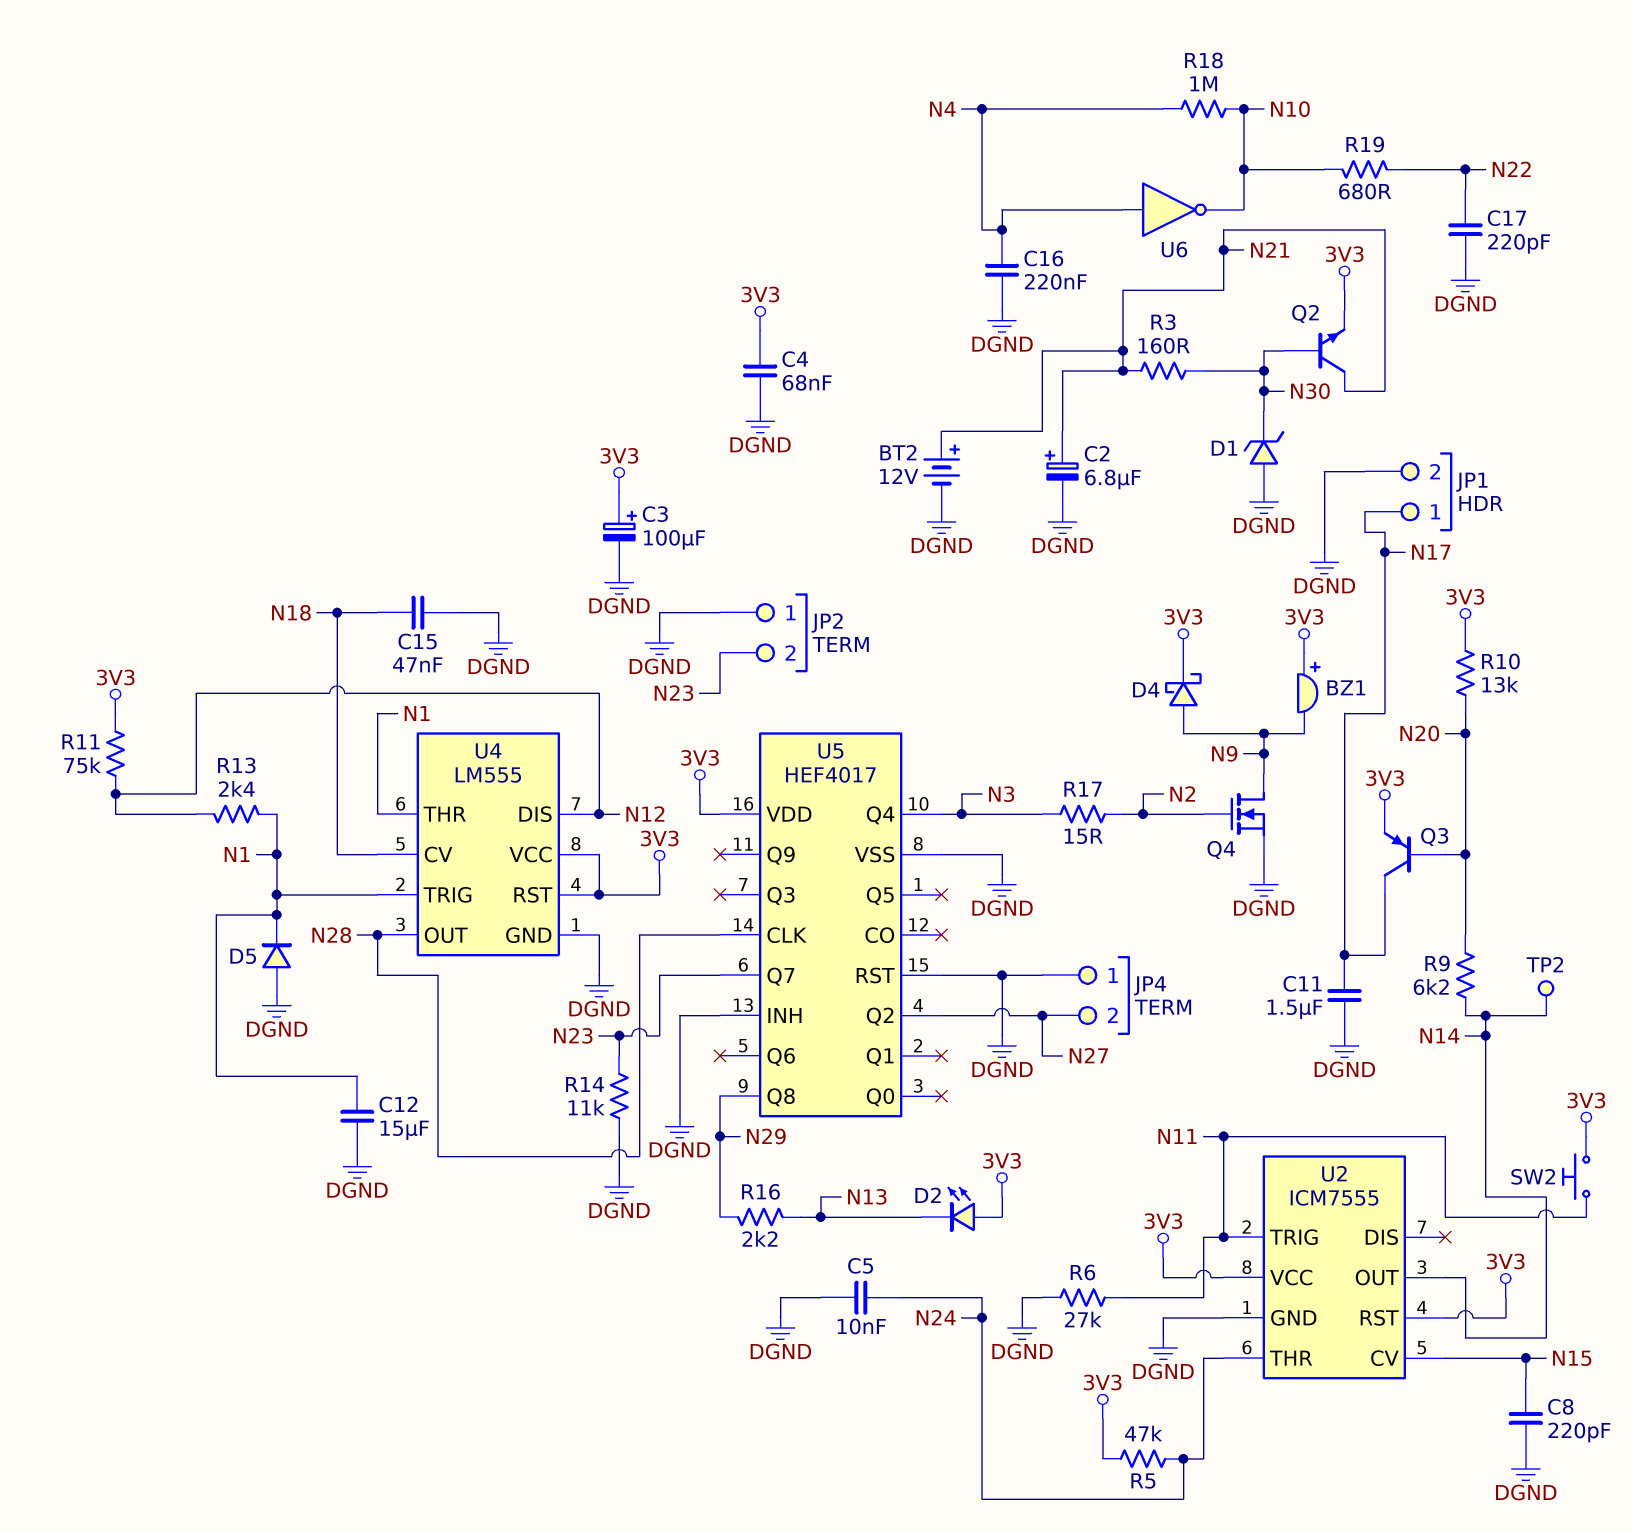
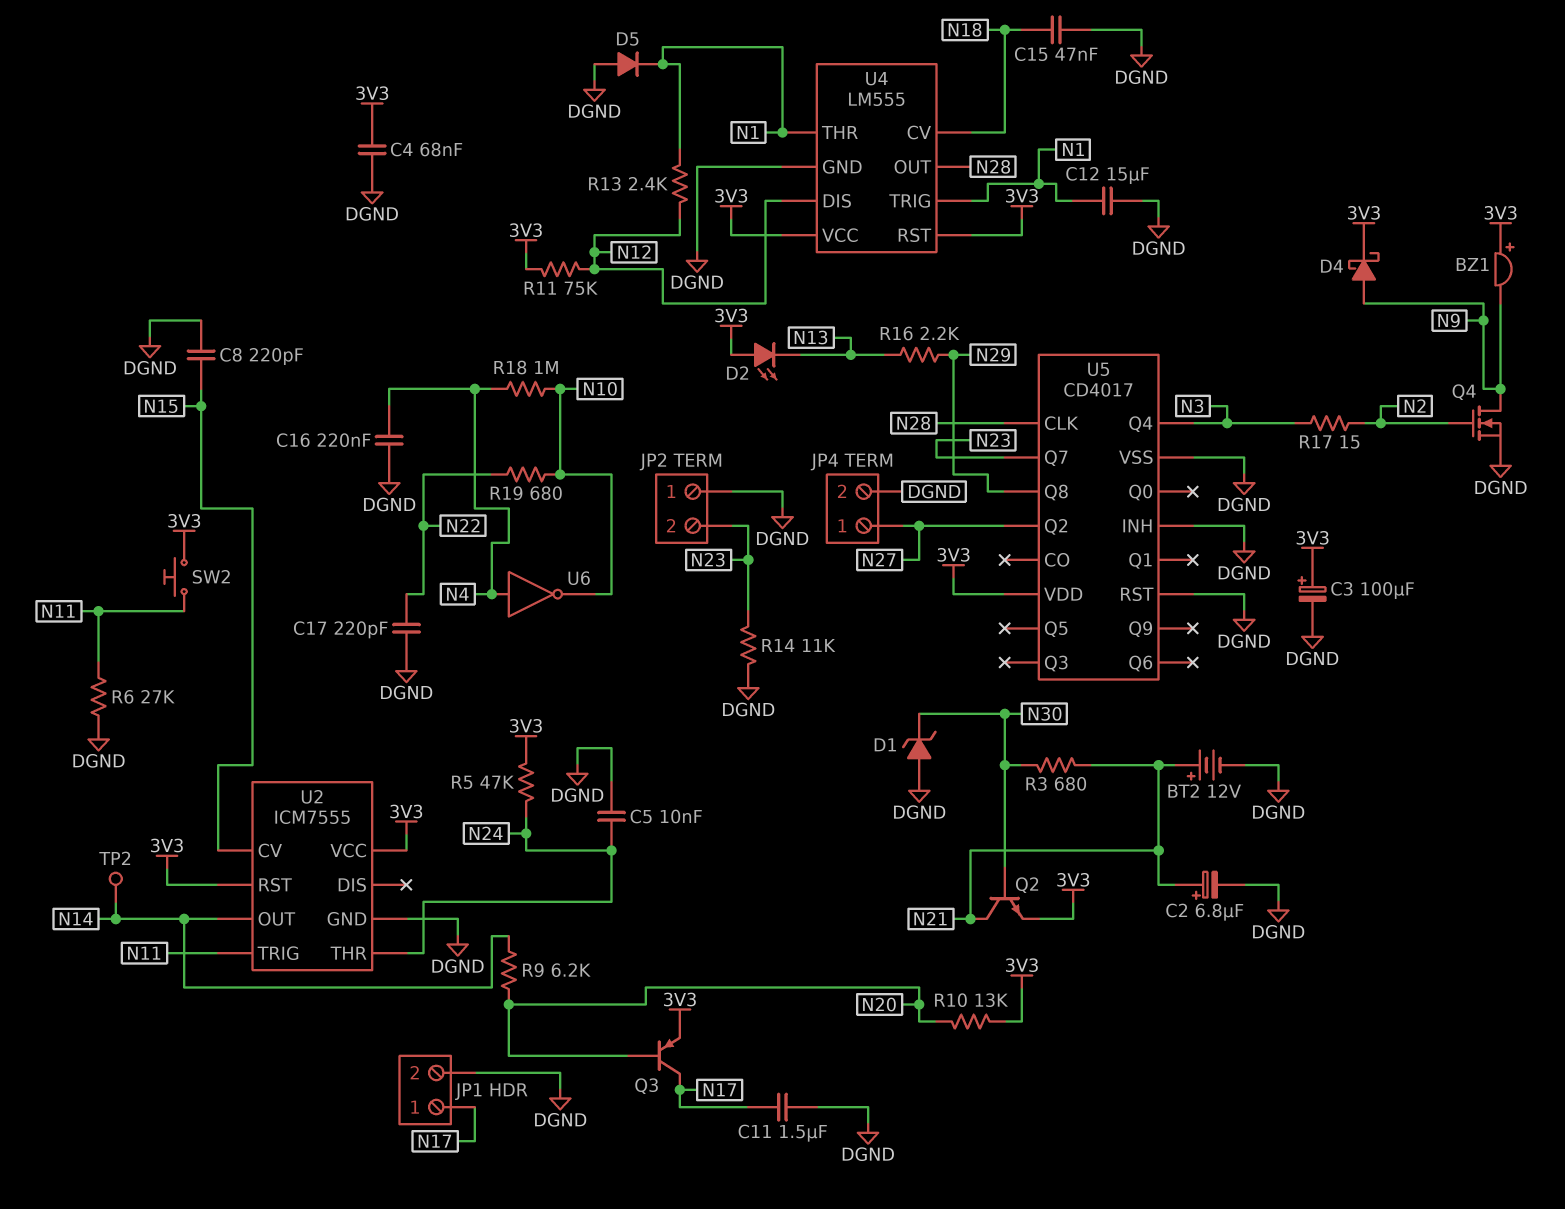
JP4 pin 1: DGND -> N27
JP4 pin 2: N27 -> DGND
R3: 160 (N21, N30) -> 680 (N21, N30)
U5: HEF4017 -> CD4017

